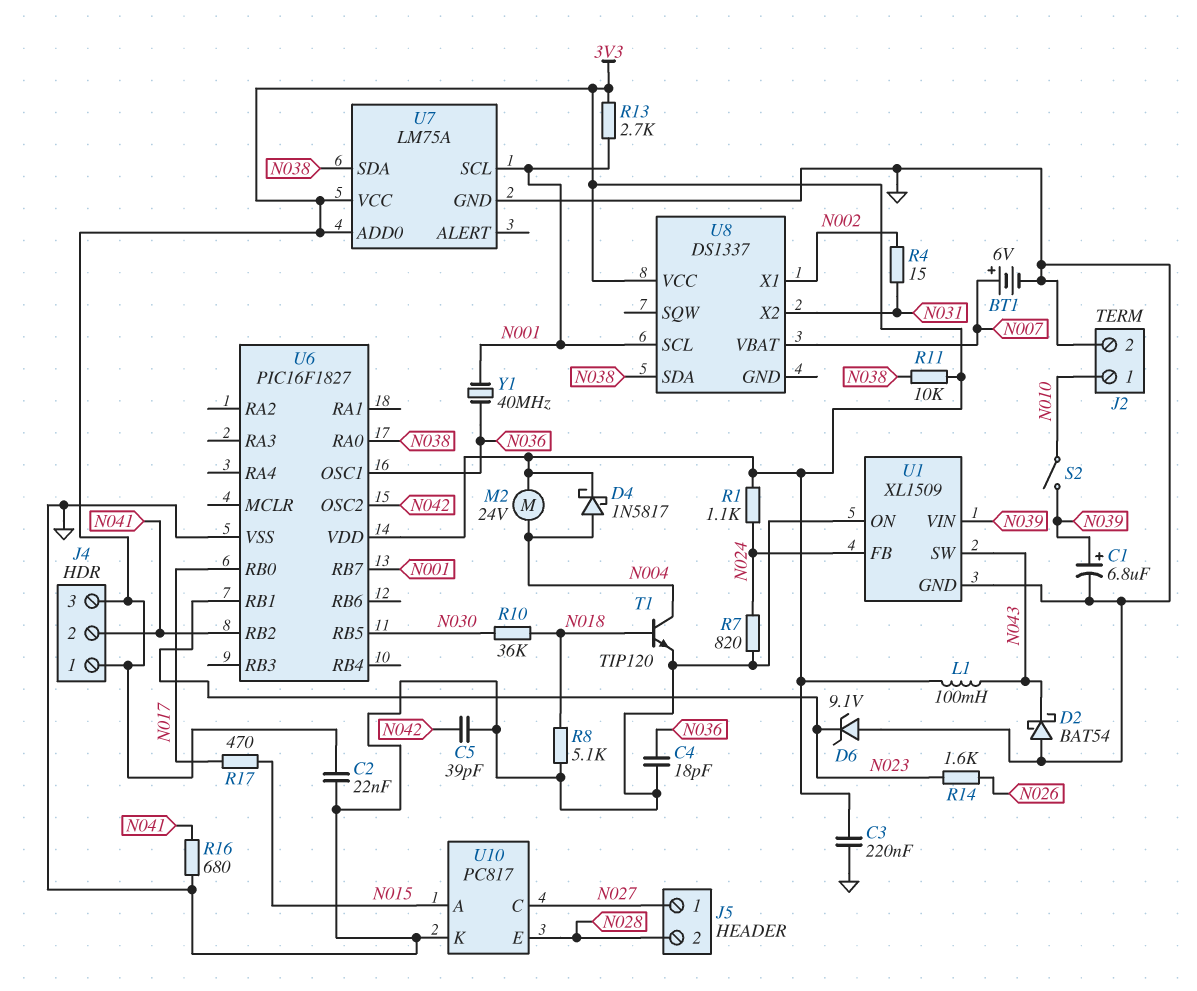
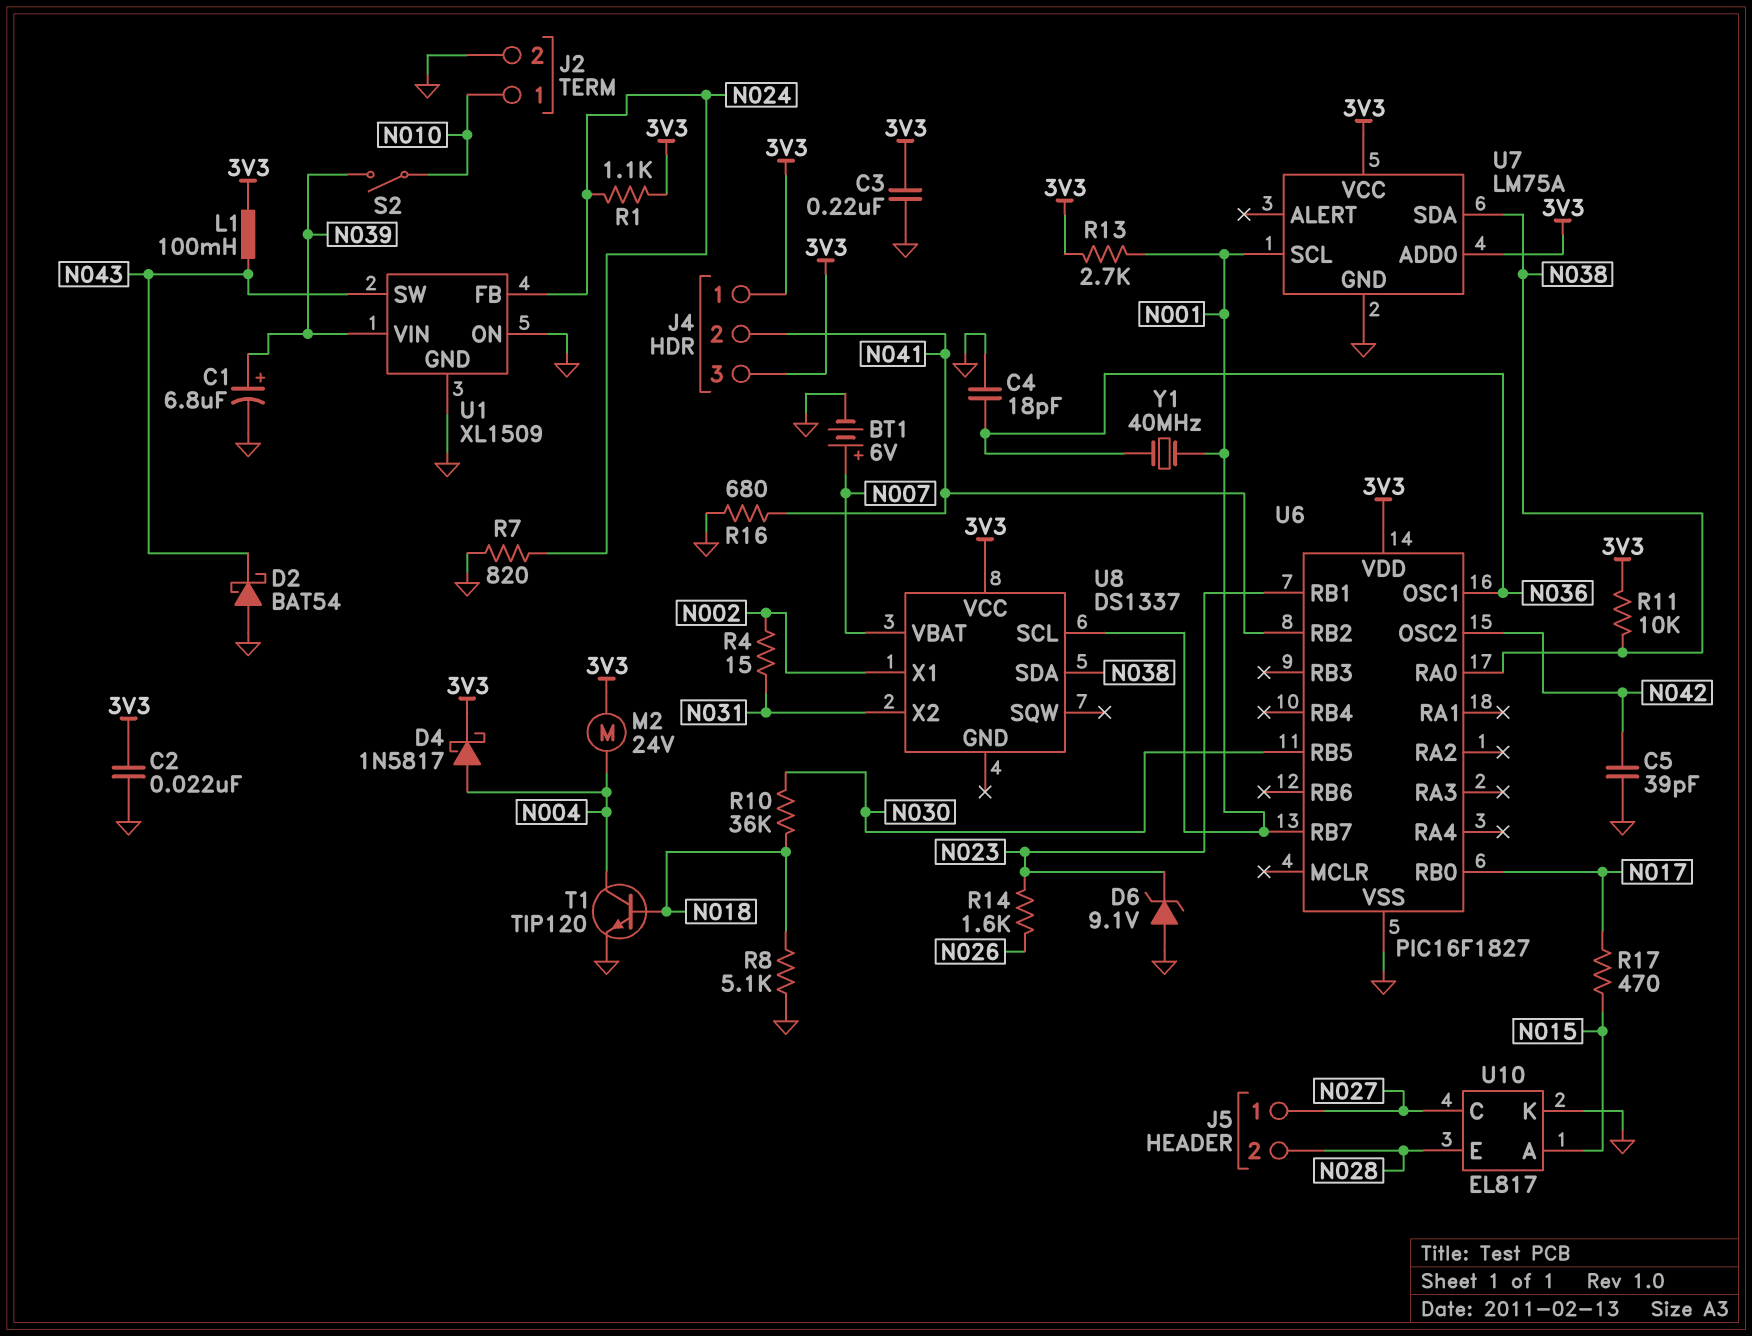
U10: PC817 -> EL817

